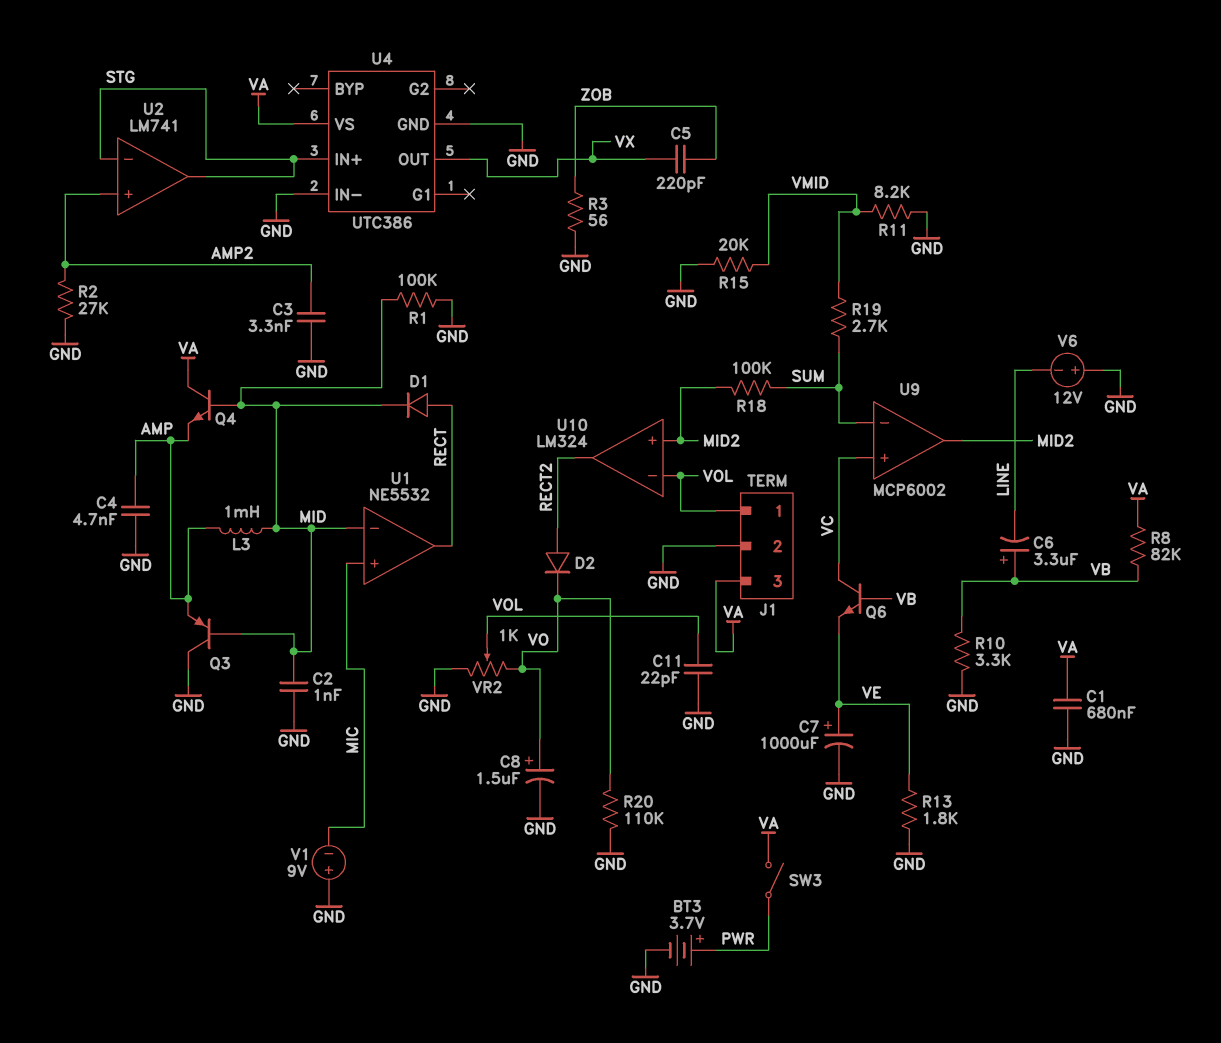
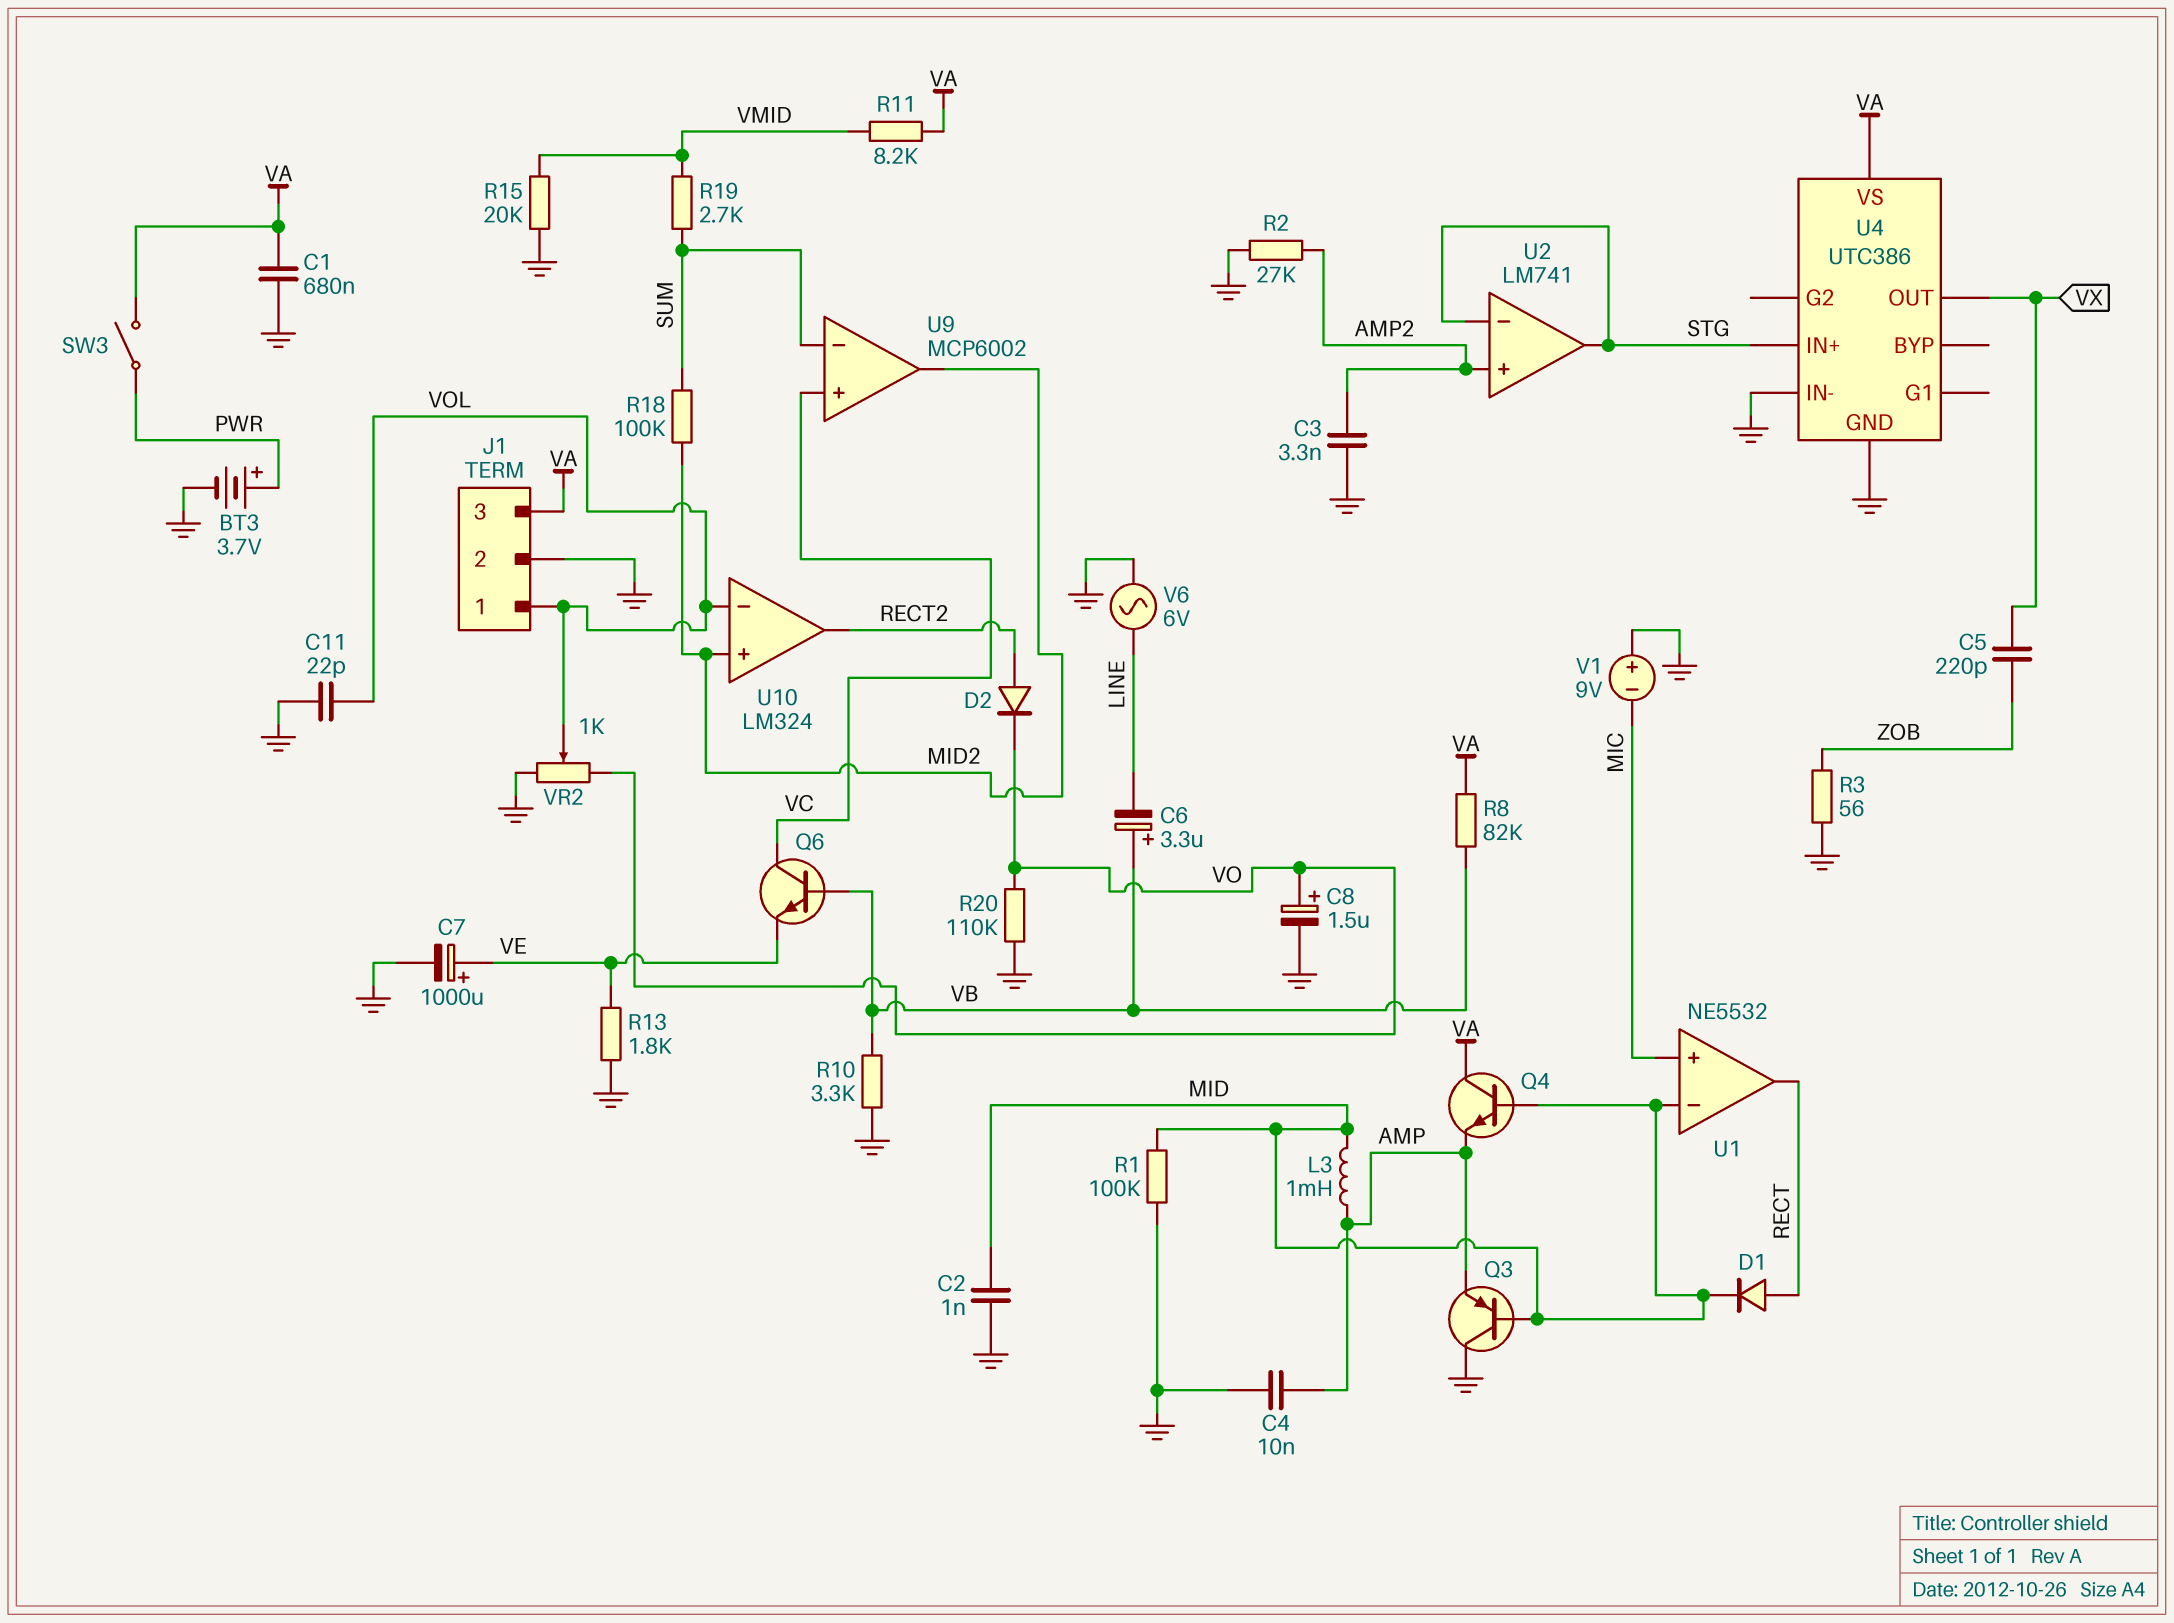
C4: 4.7nF (AMP, GND) -> 10nF (AMP, GND)
R11: 8.2k (GND, VMID) -> 8.2k (VA, VMID)
V6: 12V (plus GND, minus LINE) -> AC 6V (GND, LINE)

